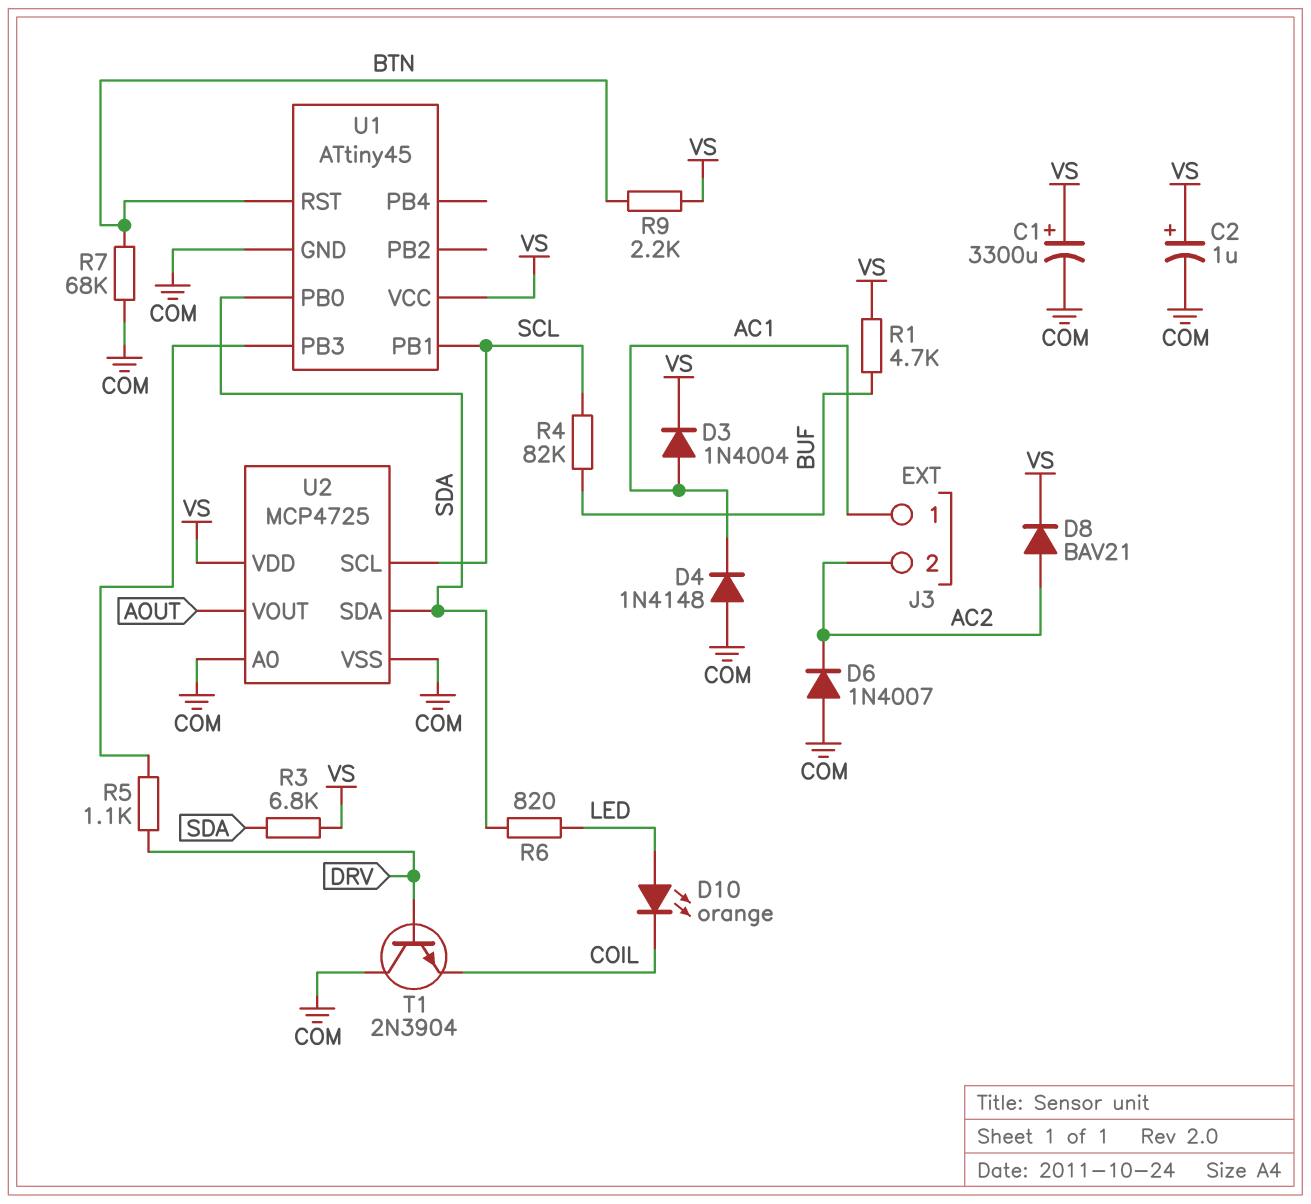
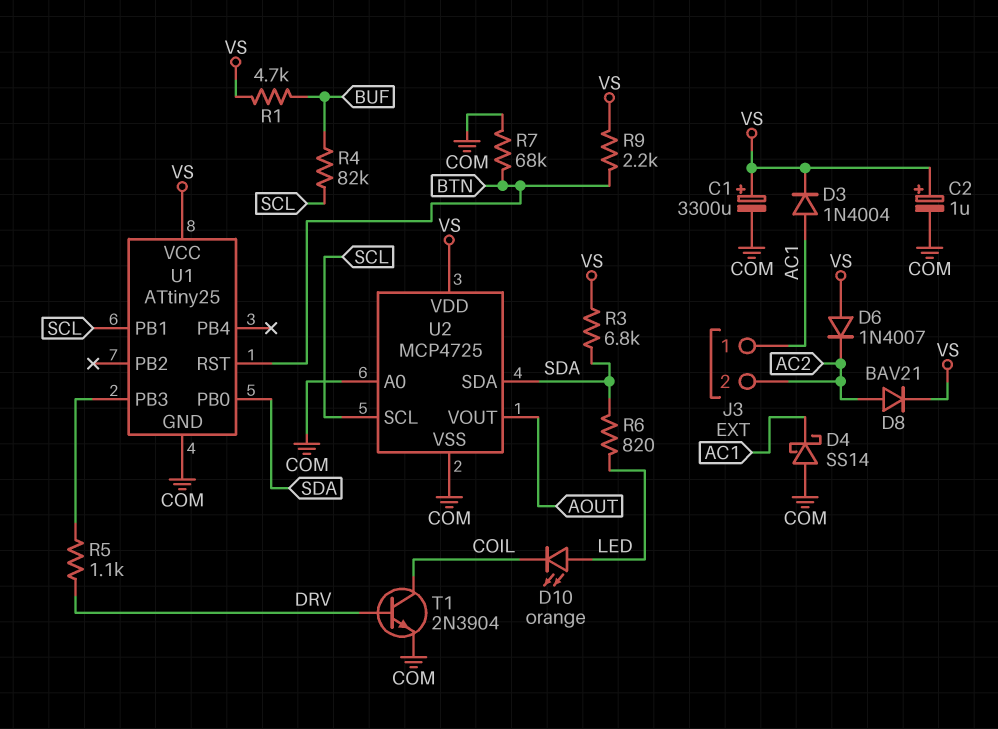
D4: diode 1N4148 (A COM, K AC1) -> schottky SS14 (A COM, K AC1)
D6: diode 1N4007 (A COM, K AC2) -> diode 1N4007 (A VS, K AC2)
T1: NPN 2N3904 (B DRV, C COM, E COIL) -> NPN 2N3904 (B DRV, C COIL, E COM)
U1: ATtiny45 -> ATtiny25

